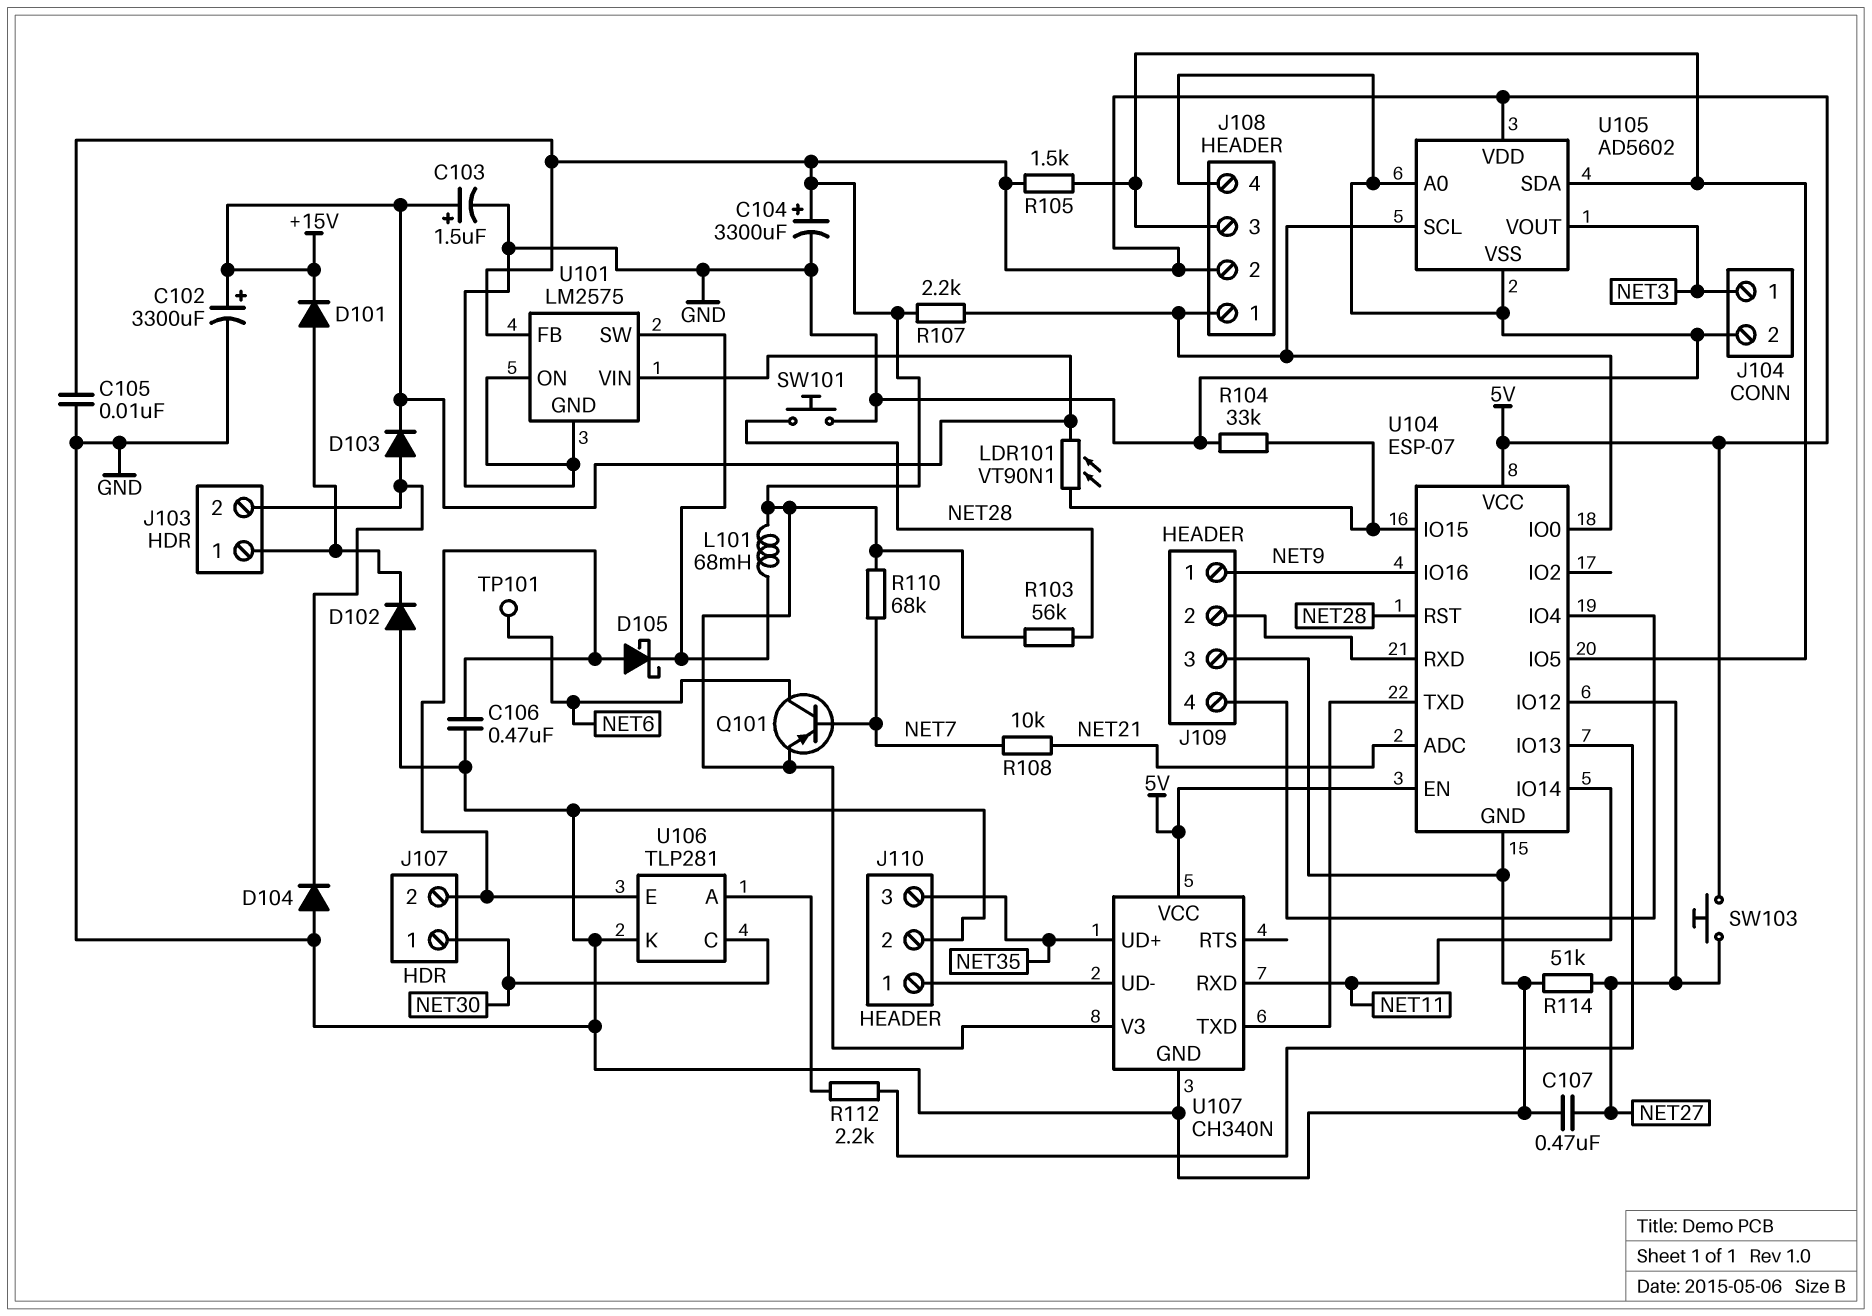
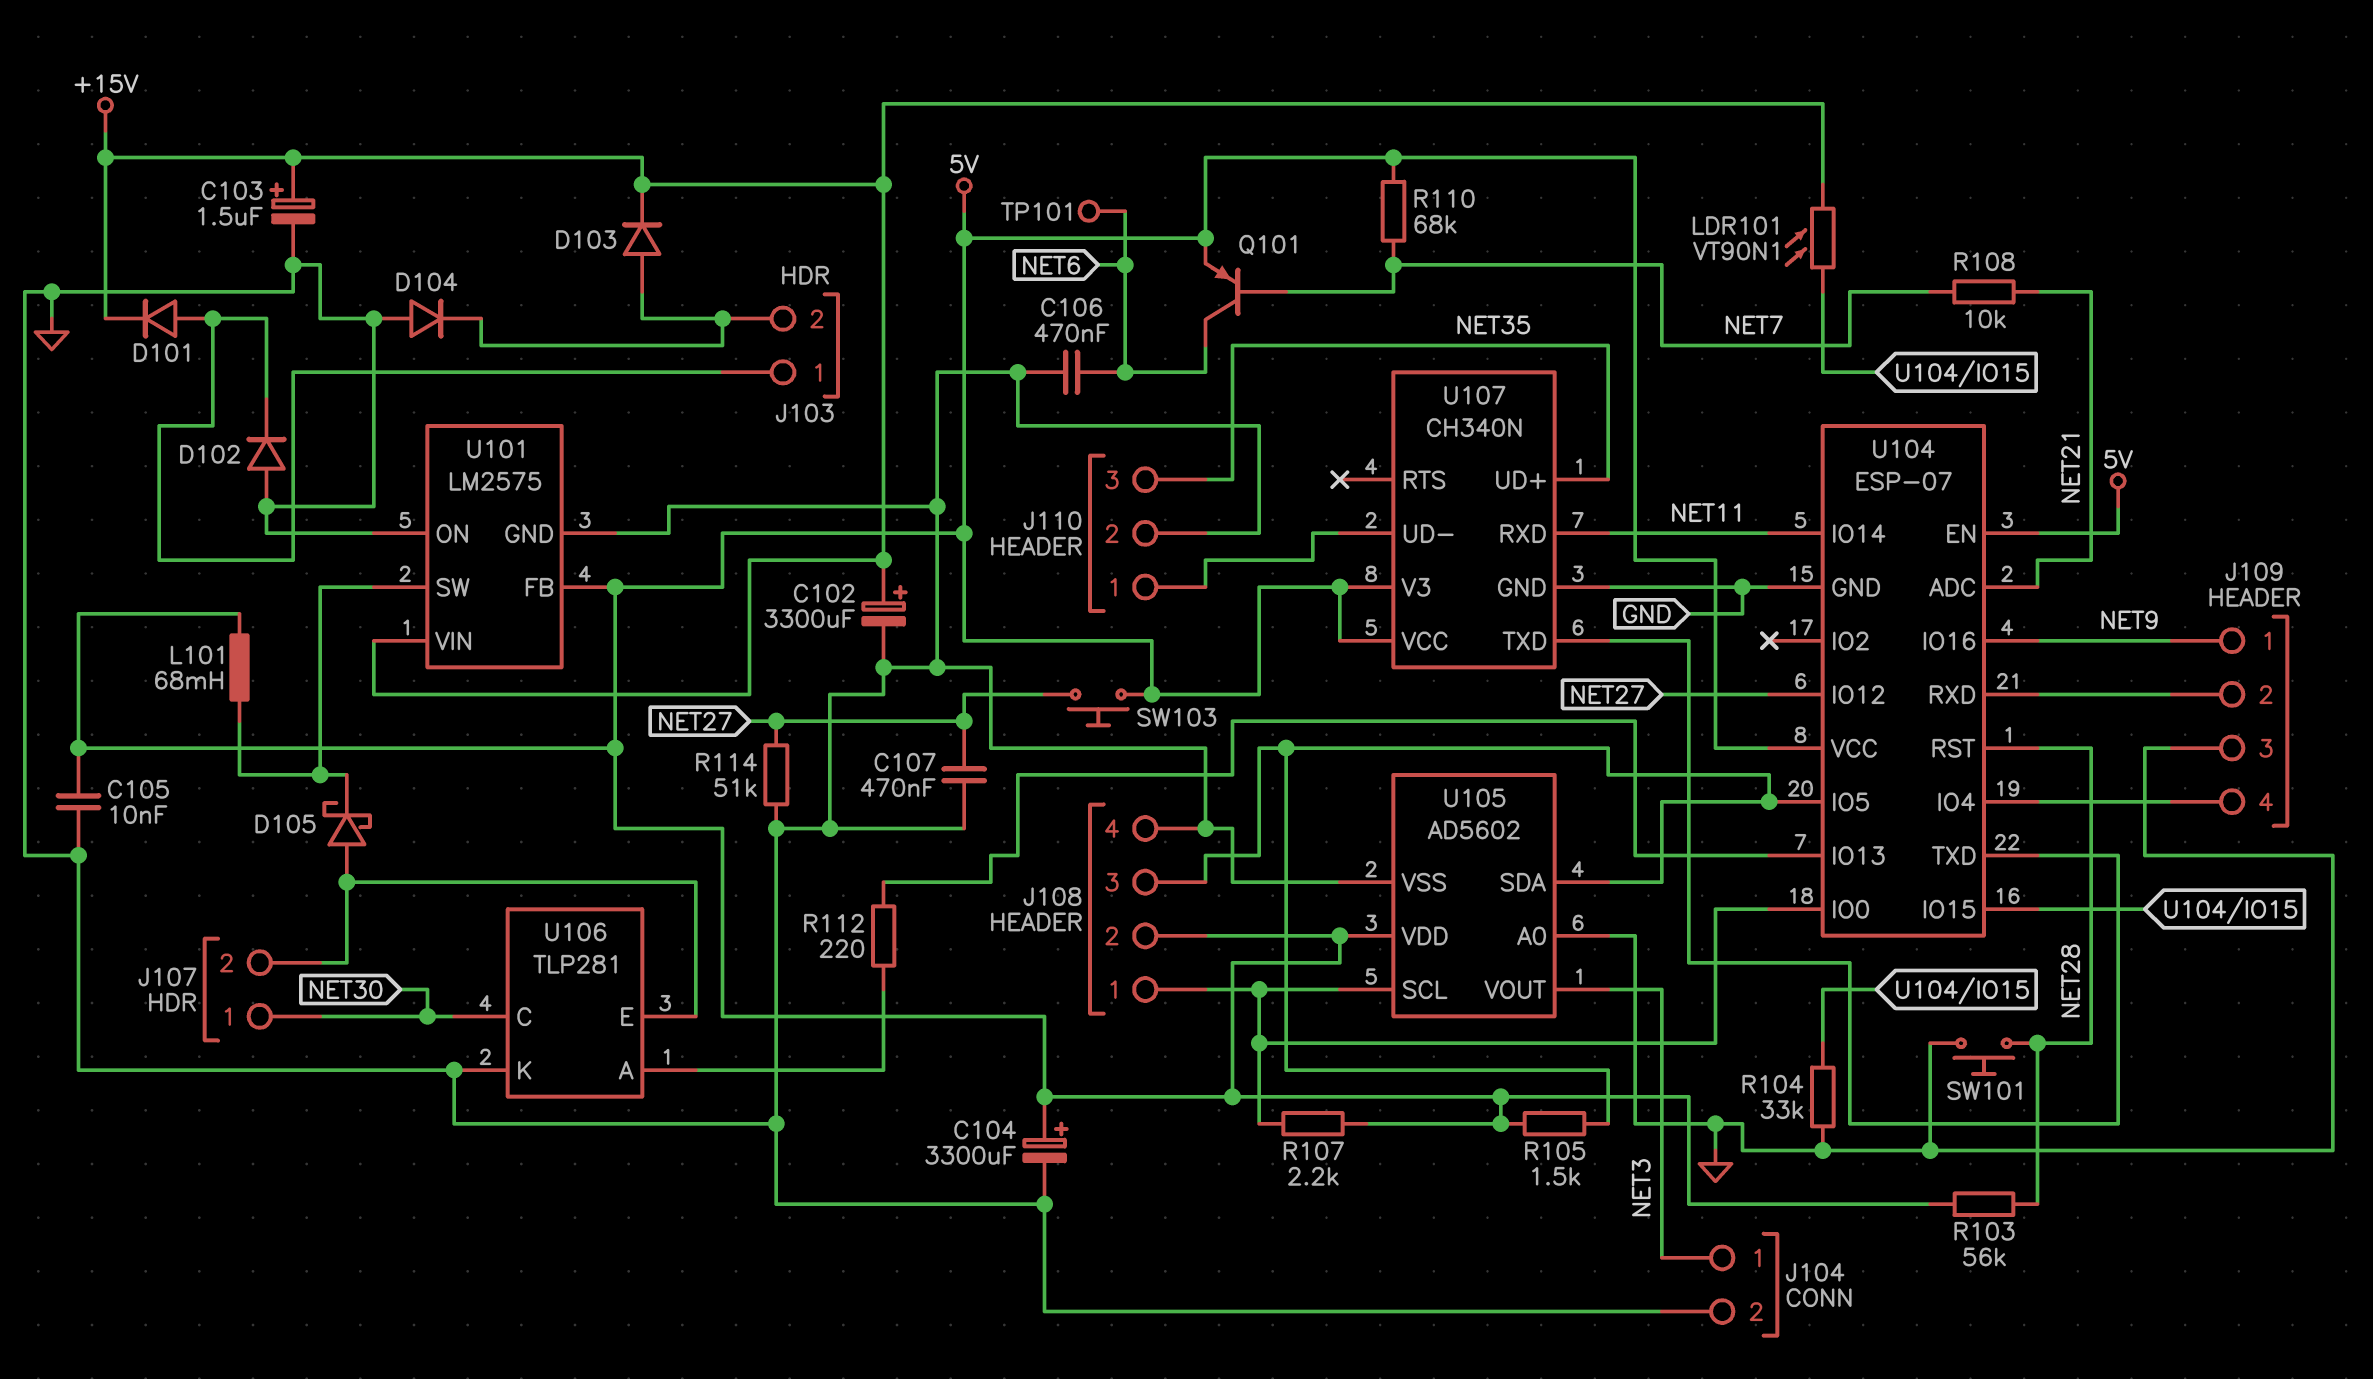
C106: 470nF (GND, J107/2) -> 470nF (GND, NET6)
R112: 2.2k (U104/IO13, U106/A) -> 220 (U104/IO13, U106/A)

